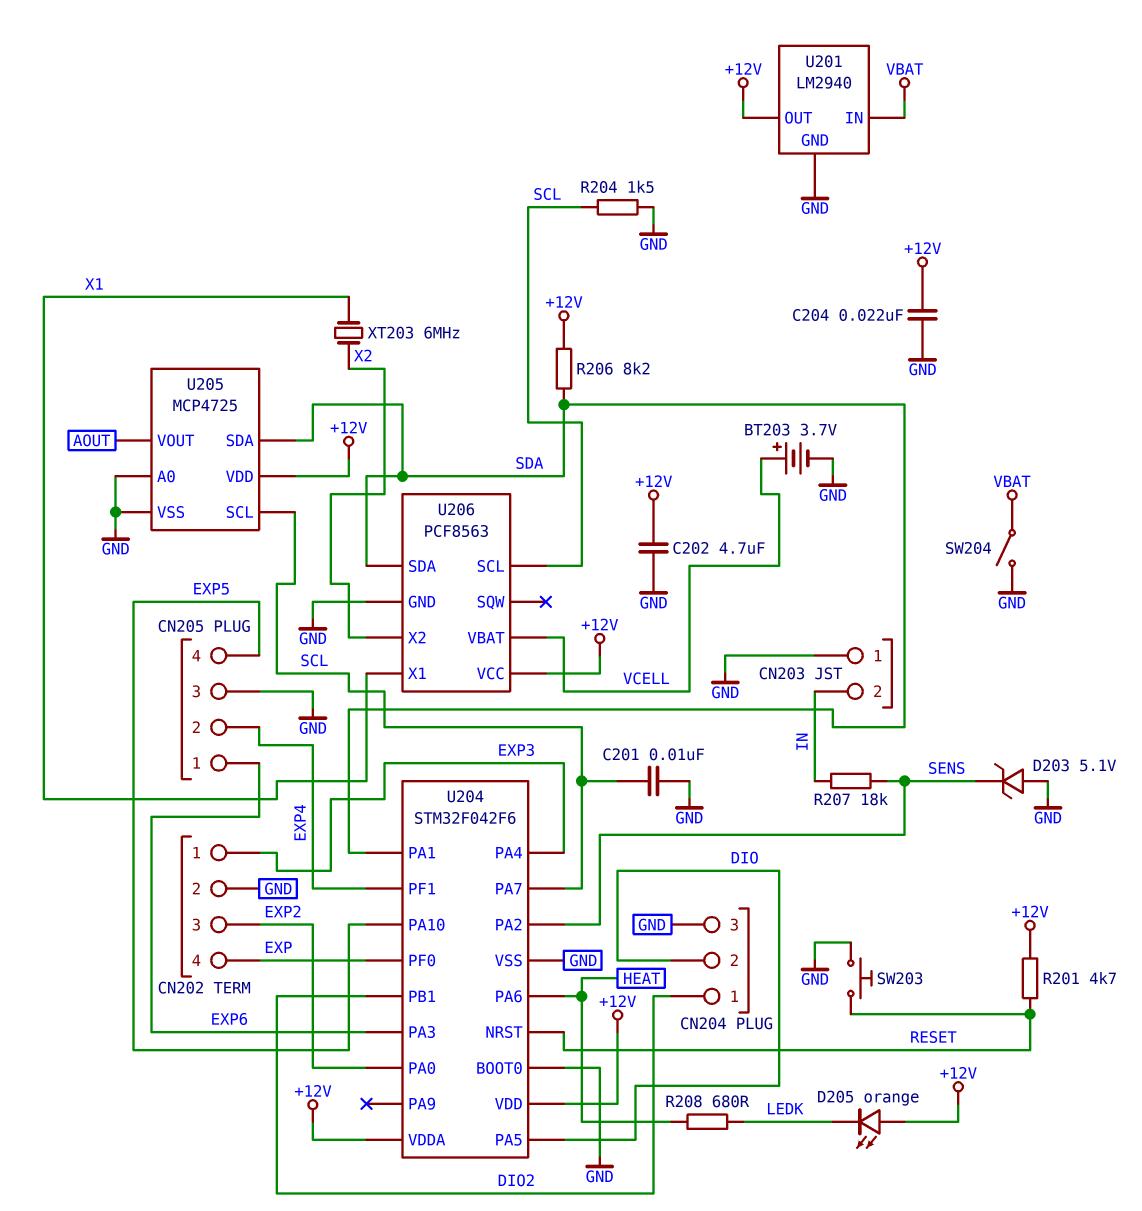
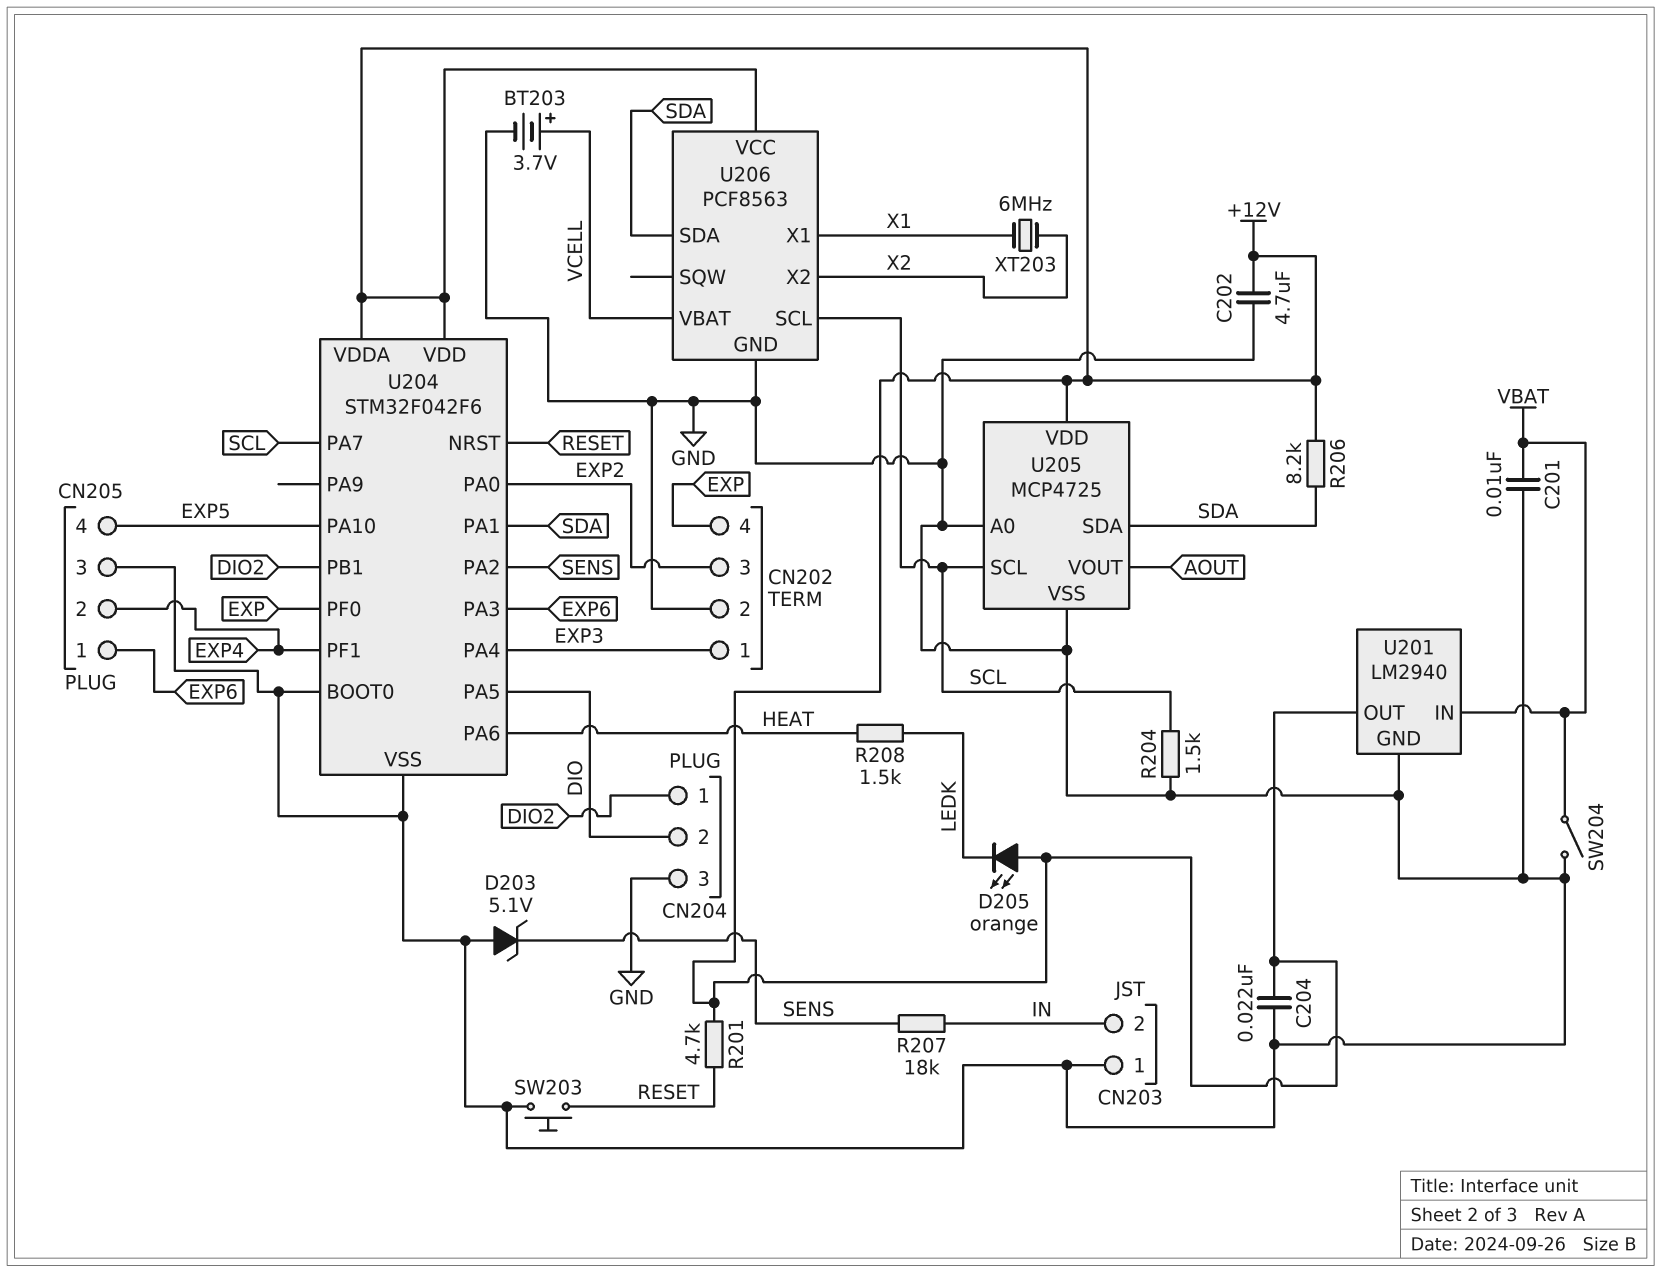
C201: 10nF (GND, SCL) -> 10nF (GND, VBAT)
R208: 680 (HEAT, LEDK) -> 1.5k (HEAT, LEDK)

